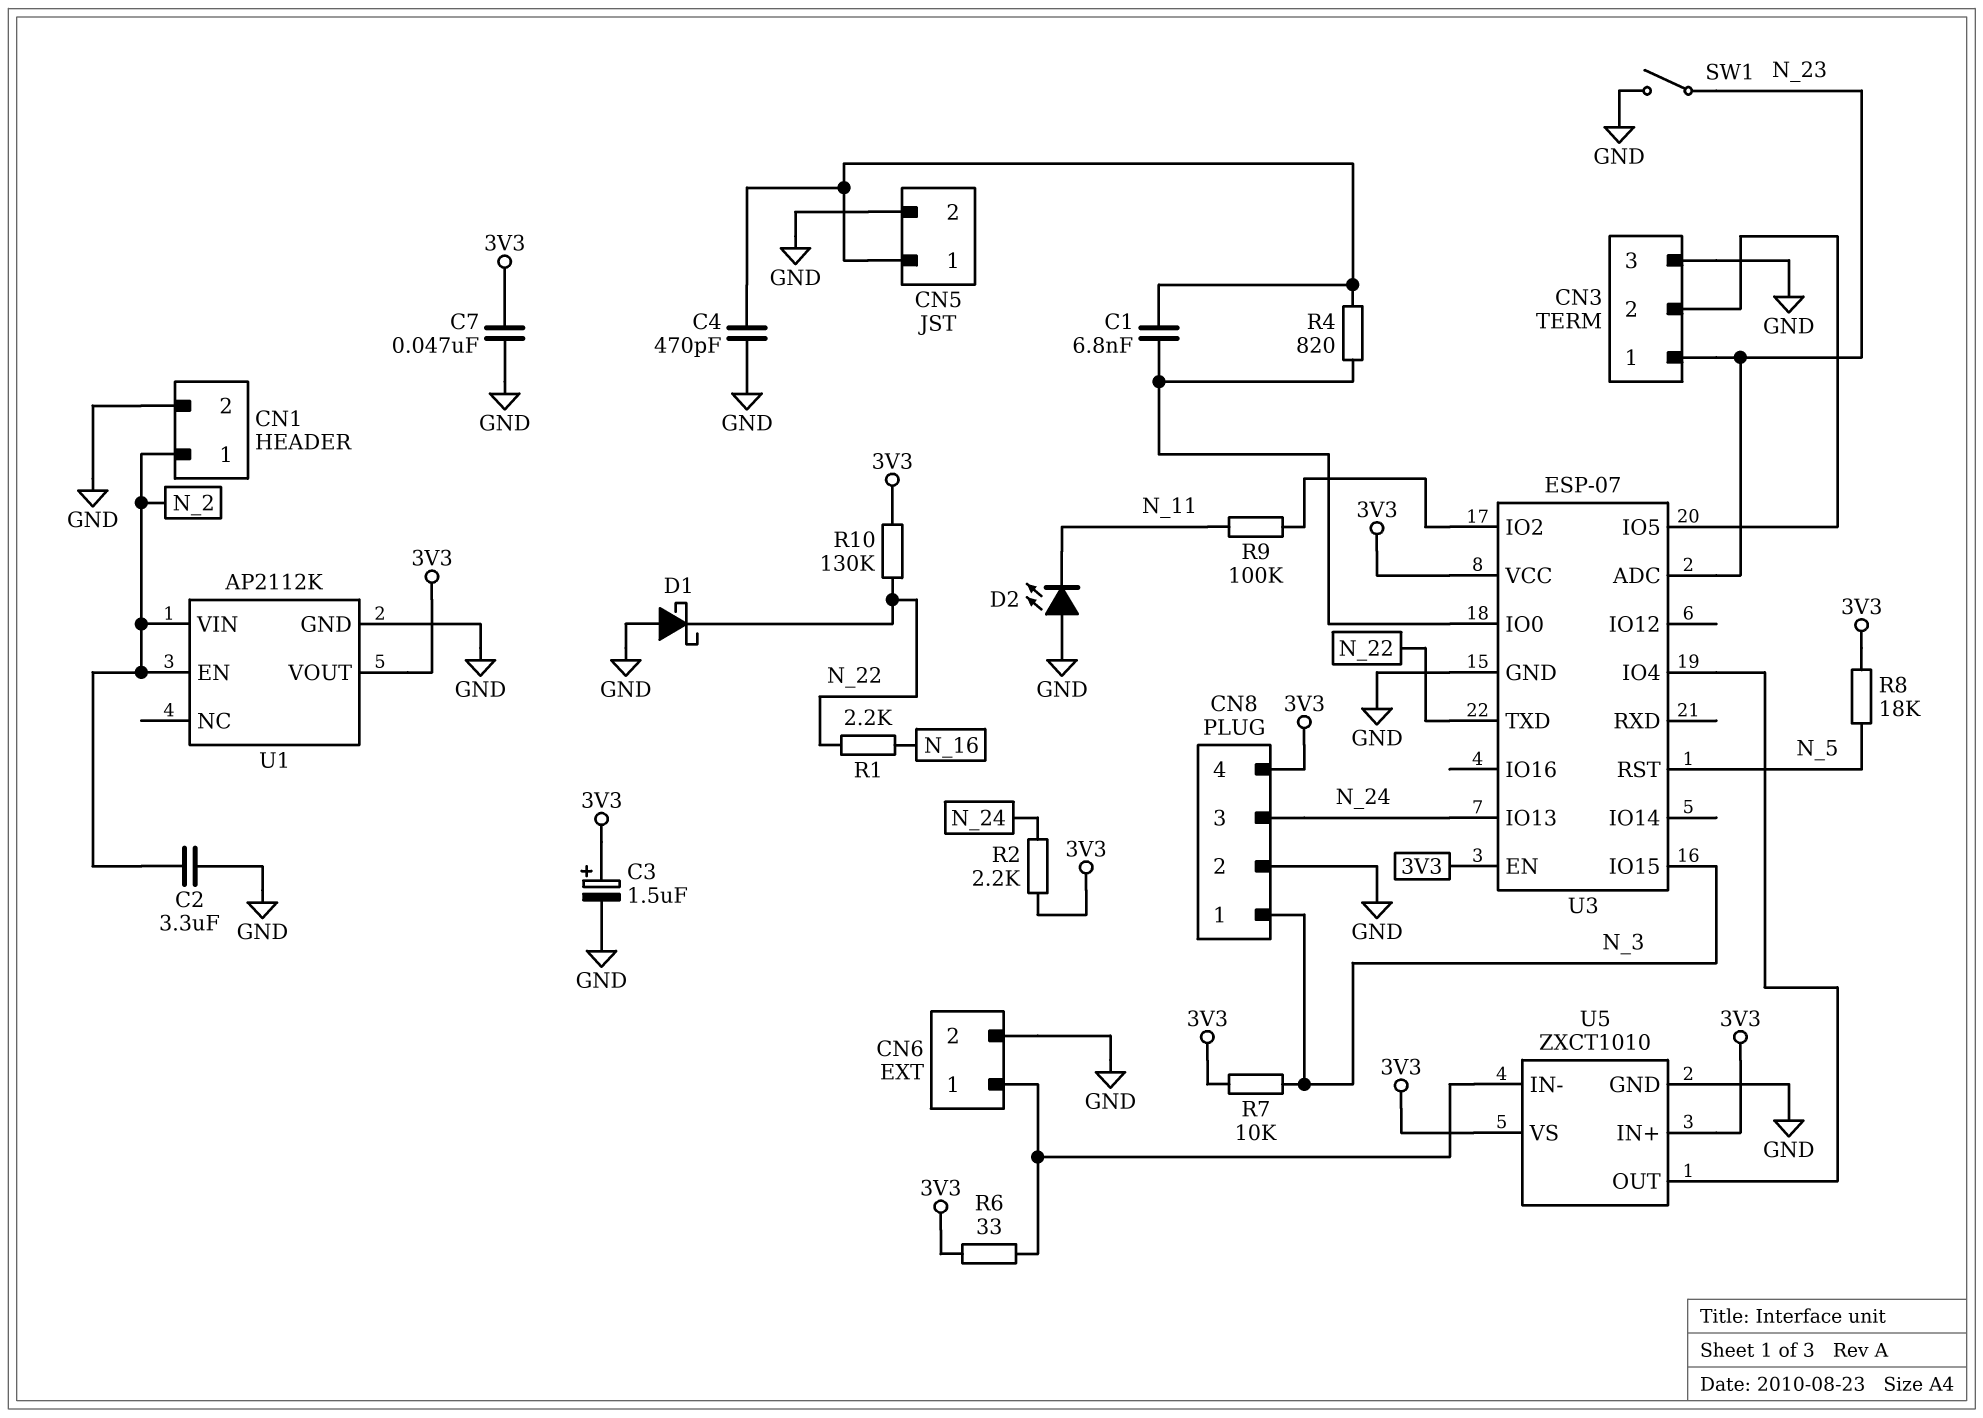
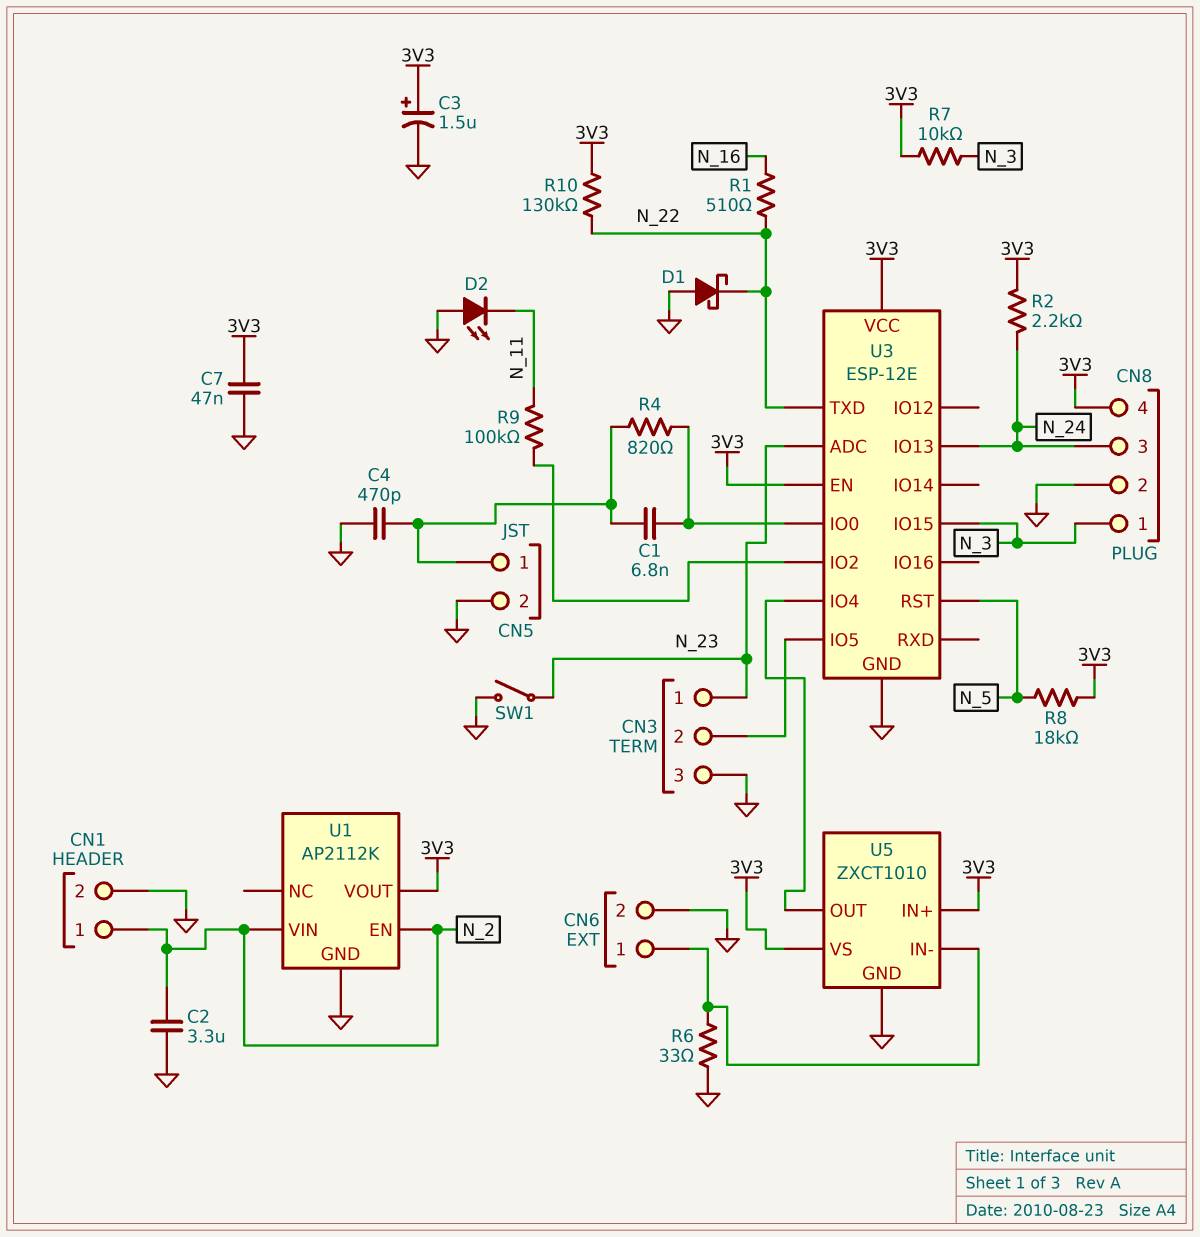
R1: 2.2k (N_16, N_22) -> 510 (N_16, N_22)
R6: 33 (3V3, CN6/1) -> 33 (CN6/1, GND)
U3: ESP-07 -> ESP-12E

